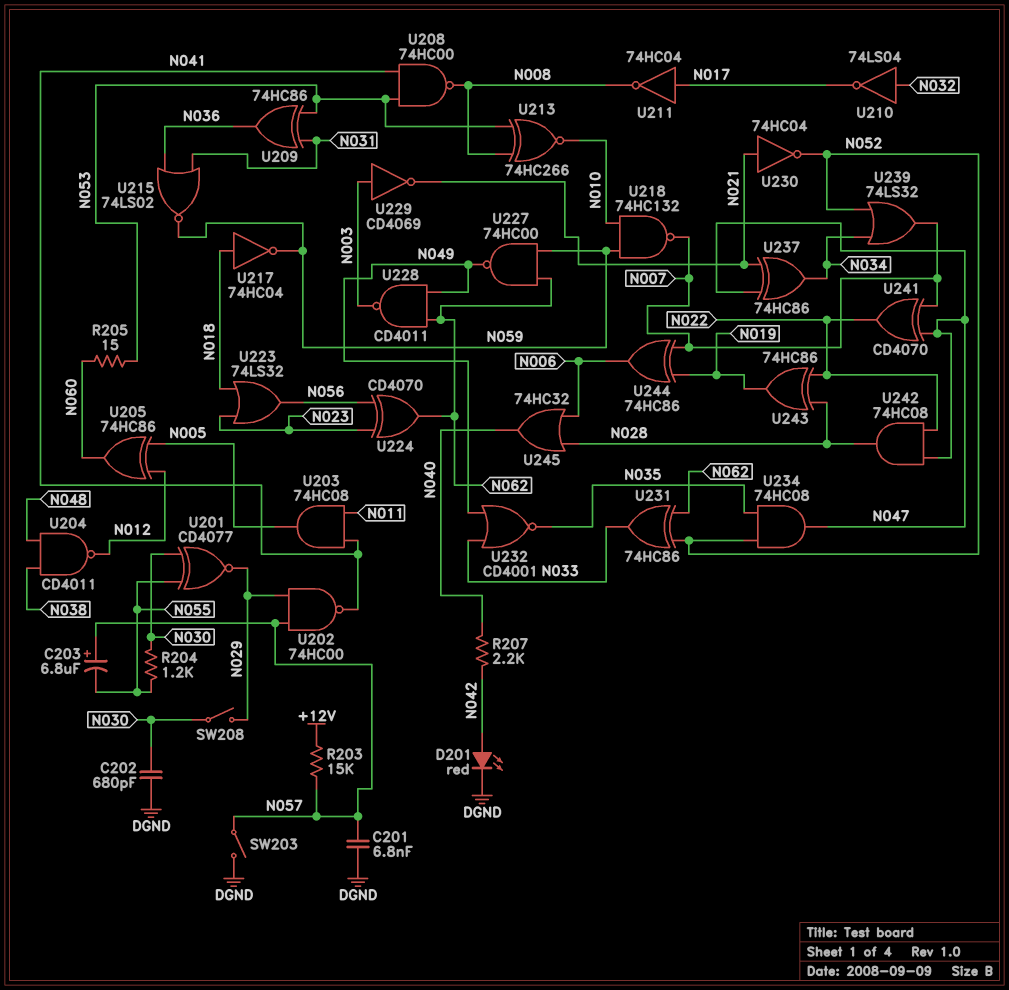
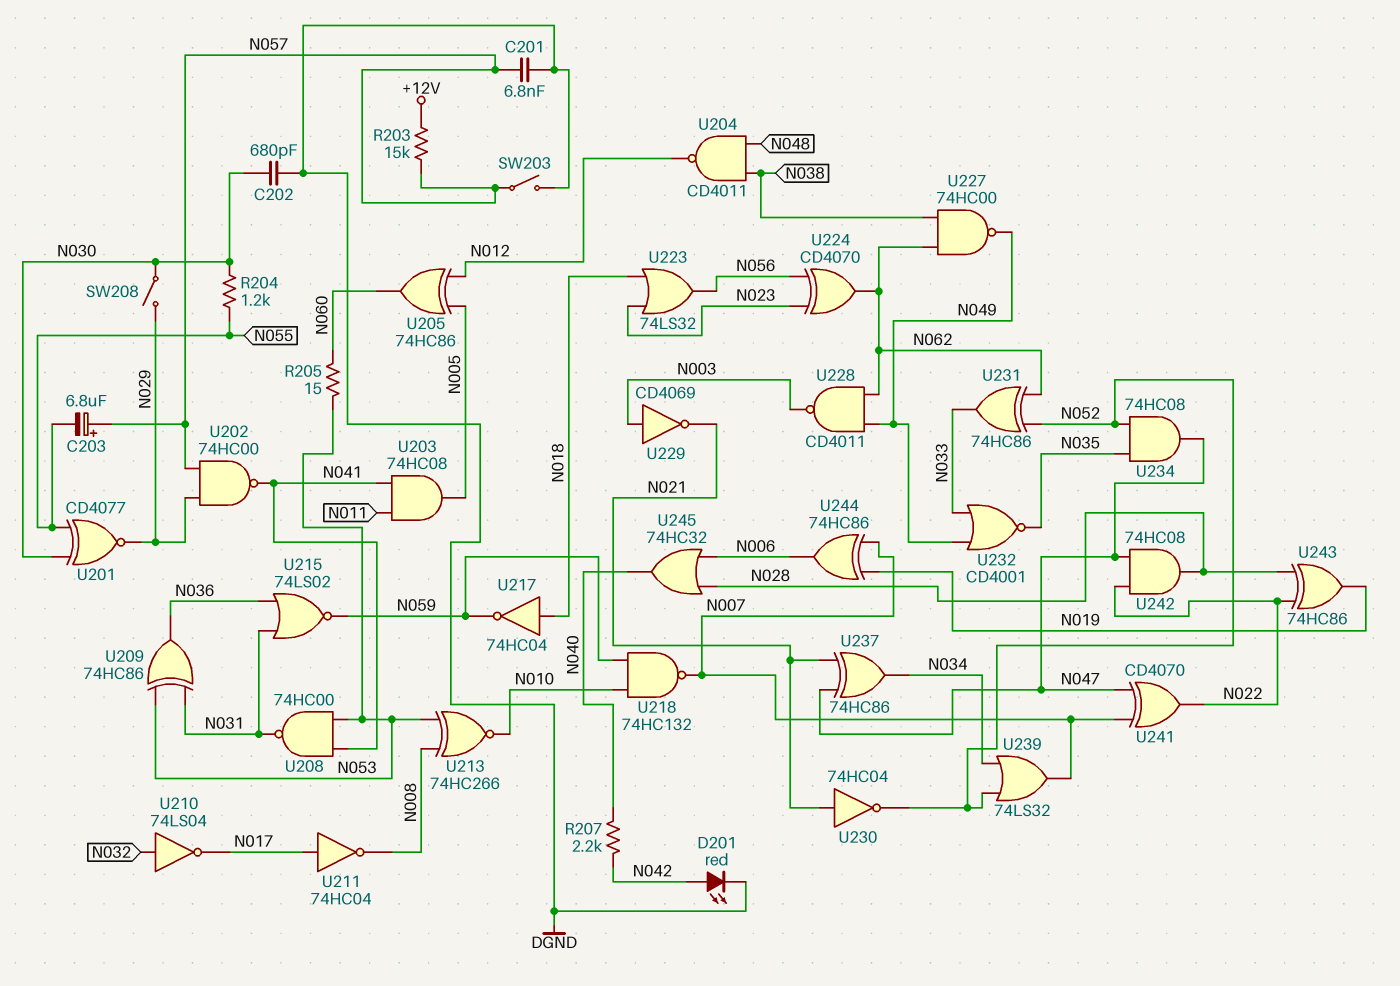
U208: NAND 74HC00 (in N041, in N053, out N008) -> NAND 74HC00 (in N041, in N053, out N031)
U227: NAND 74HC00 (in N059, in N062, out N049) -> NAND 74HC00 (in N038, in N062, out N049)

